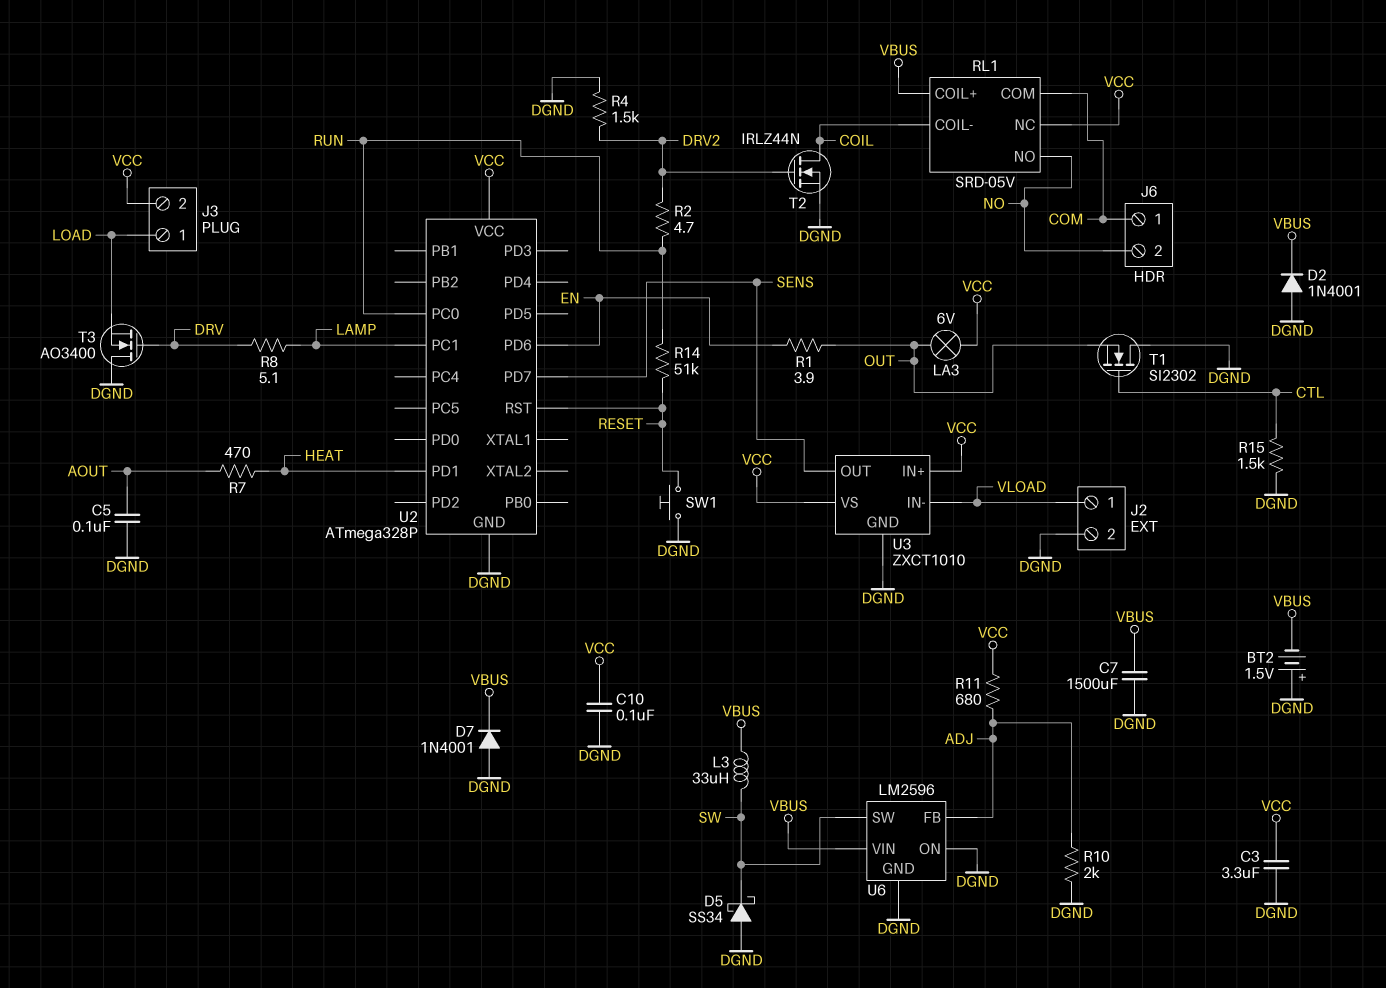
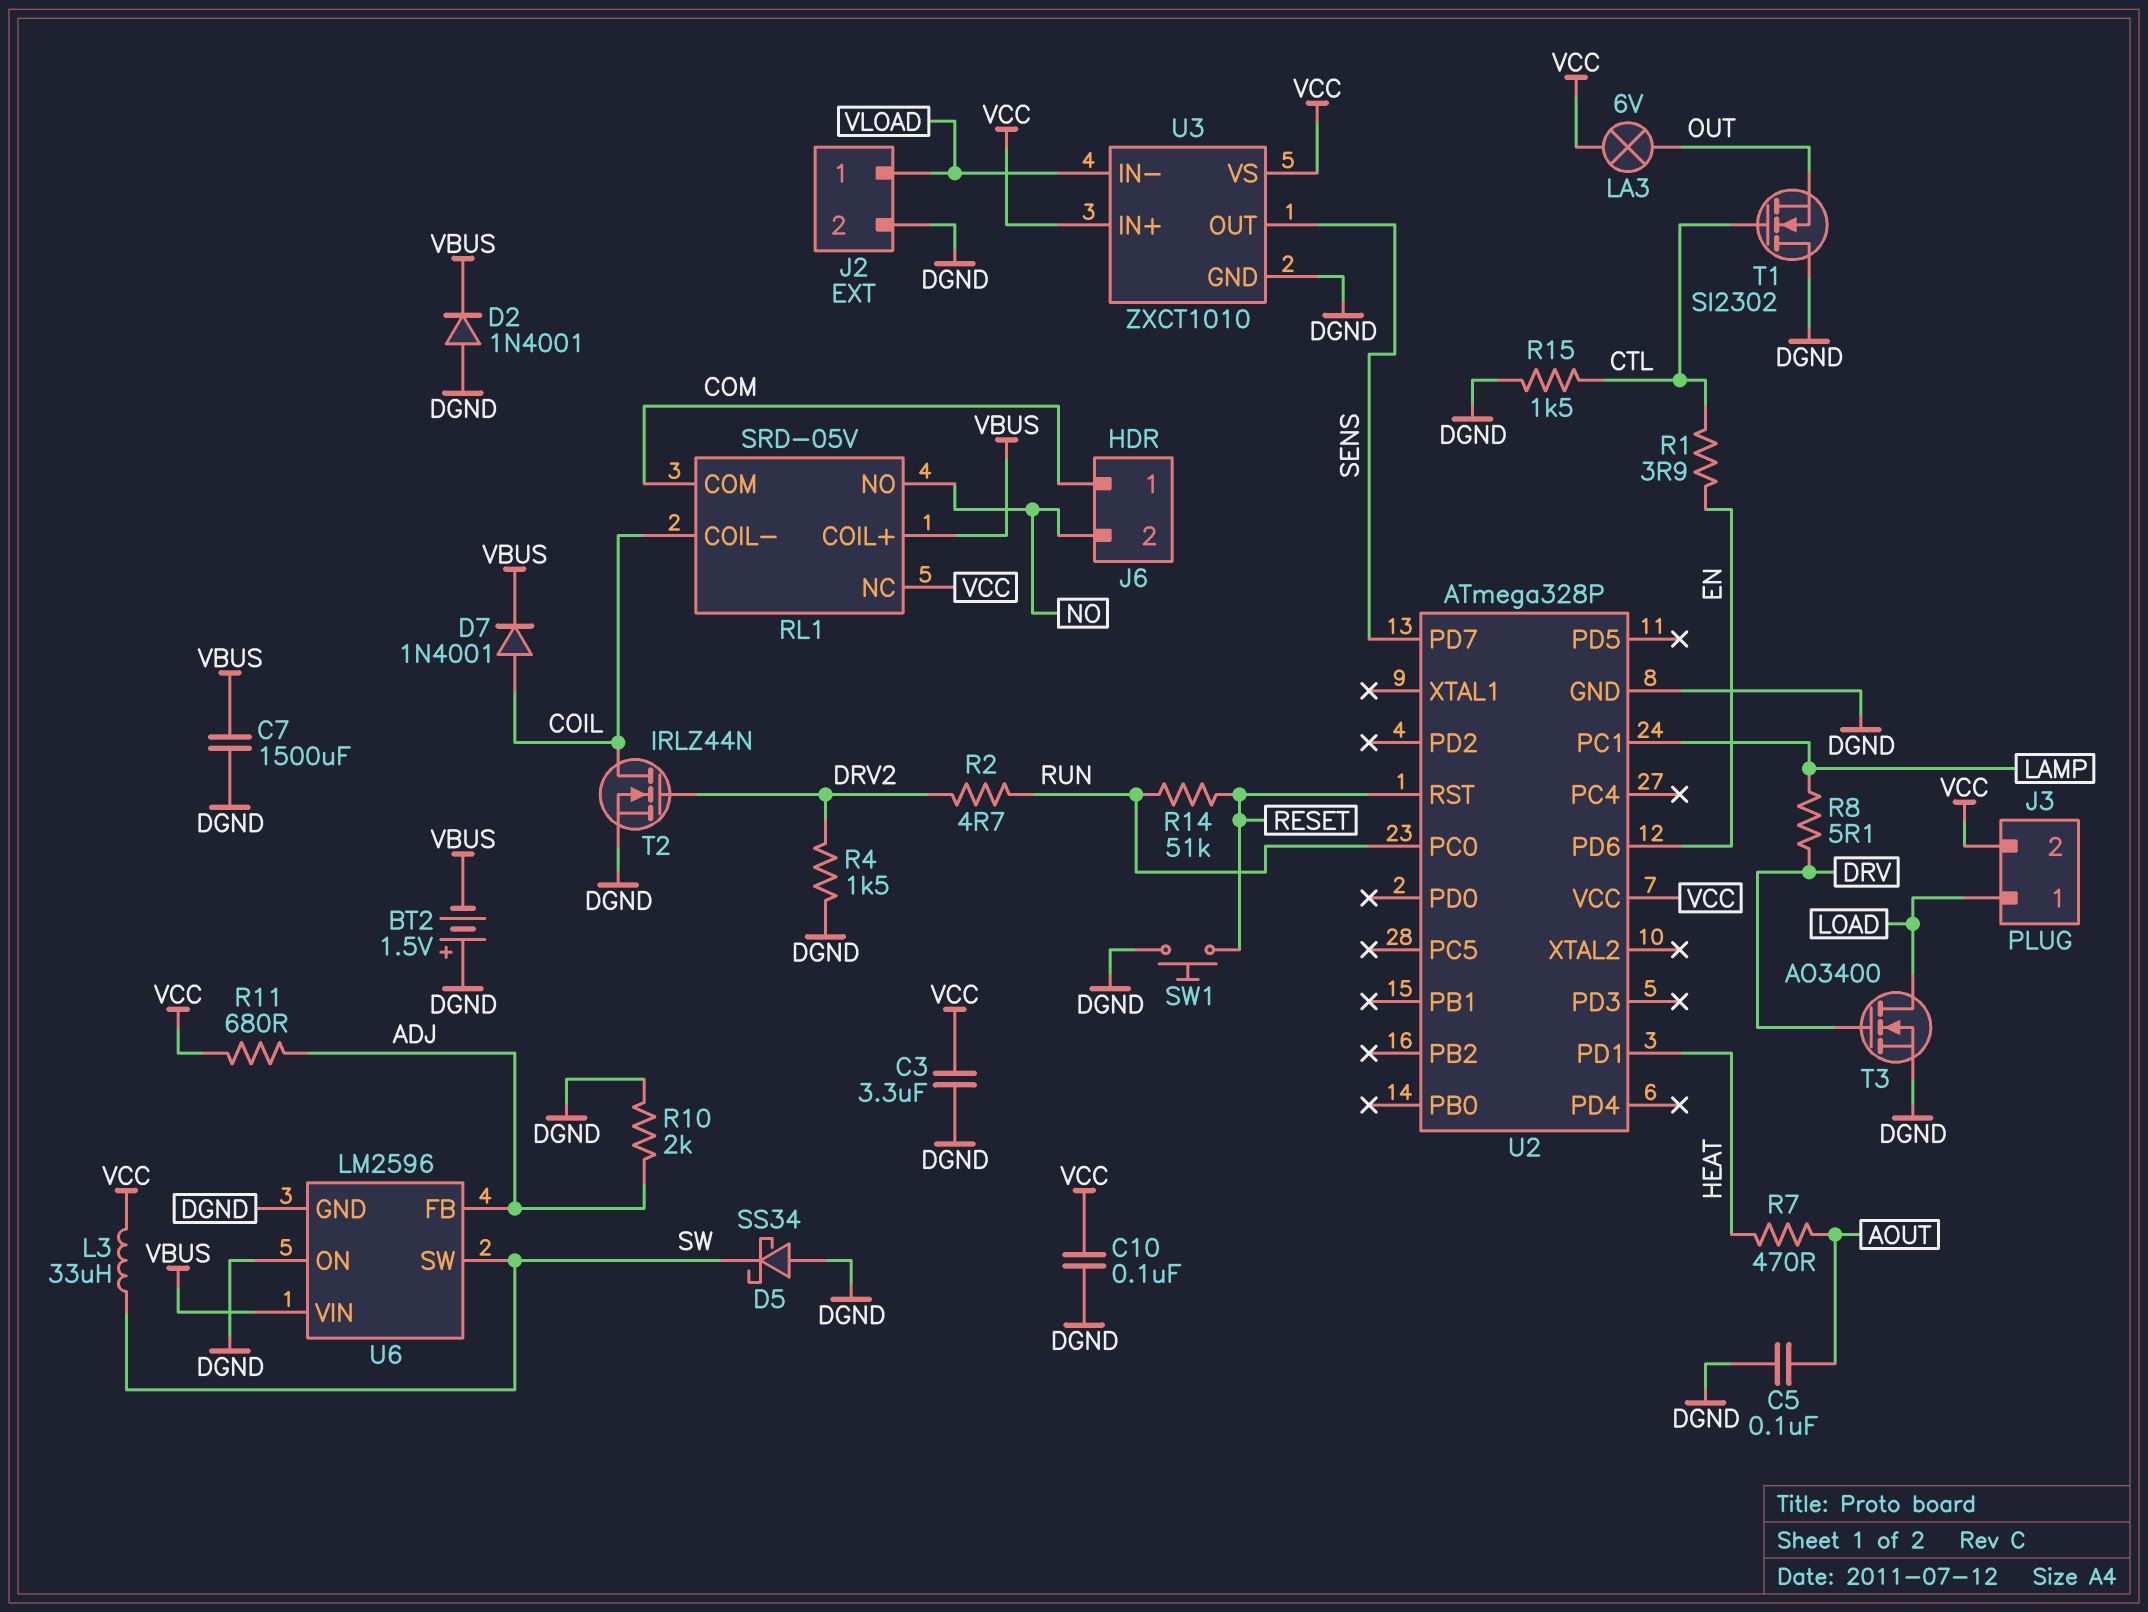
D7: diode 1N4001 (A DGND, K VBUS) -> diode 1N4001 (A COIL, K VBUS)
L3: 33uH (SW, VBUS) -> 33uH (SW, VCC)
R1: 3.9 (EN, OUT) -> 3.9 (CTL, EN)
T3: NMOS AO3400 (G DRV, D DGND, S LOAD) -> NMOS AO3400 (G DRV, D LOAD, S DGND)

